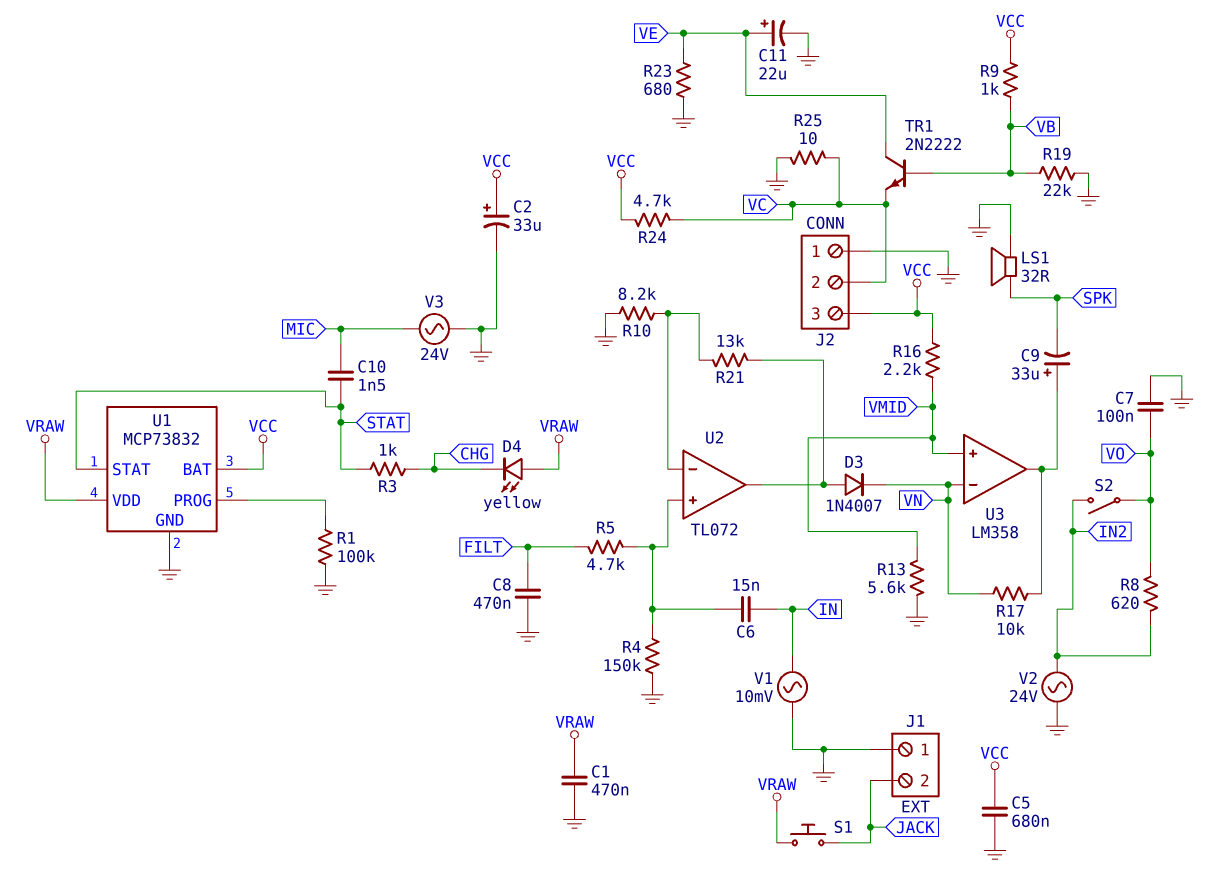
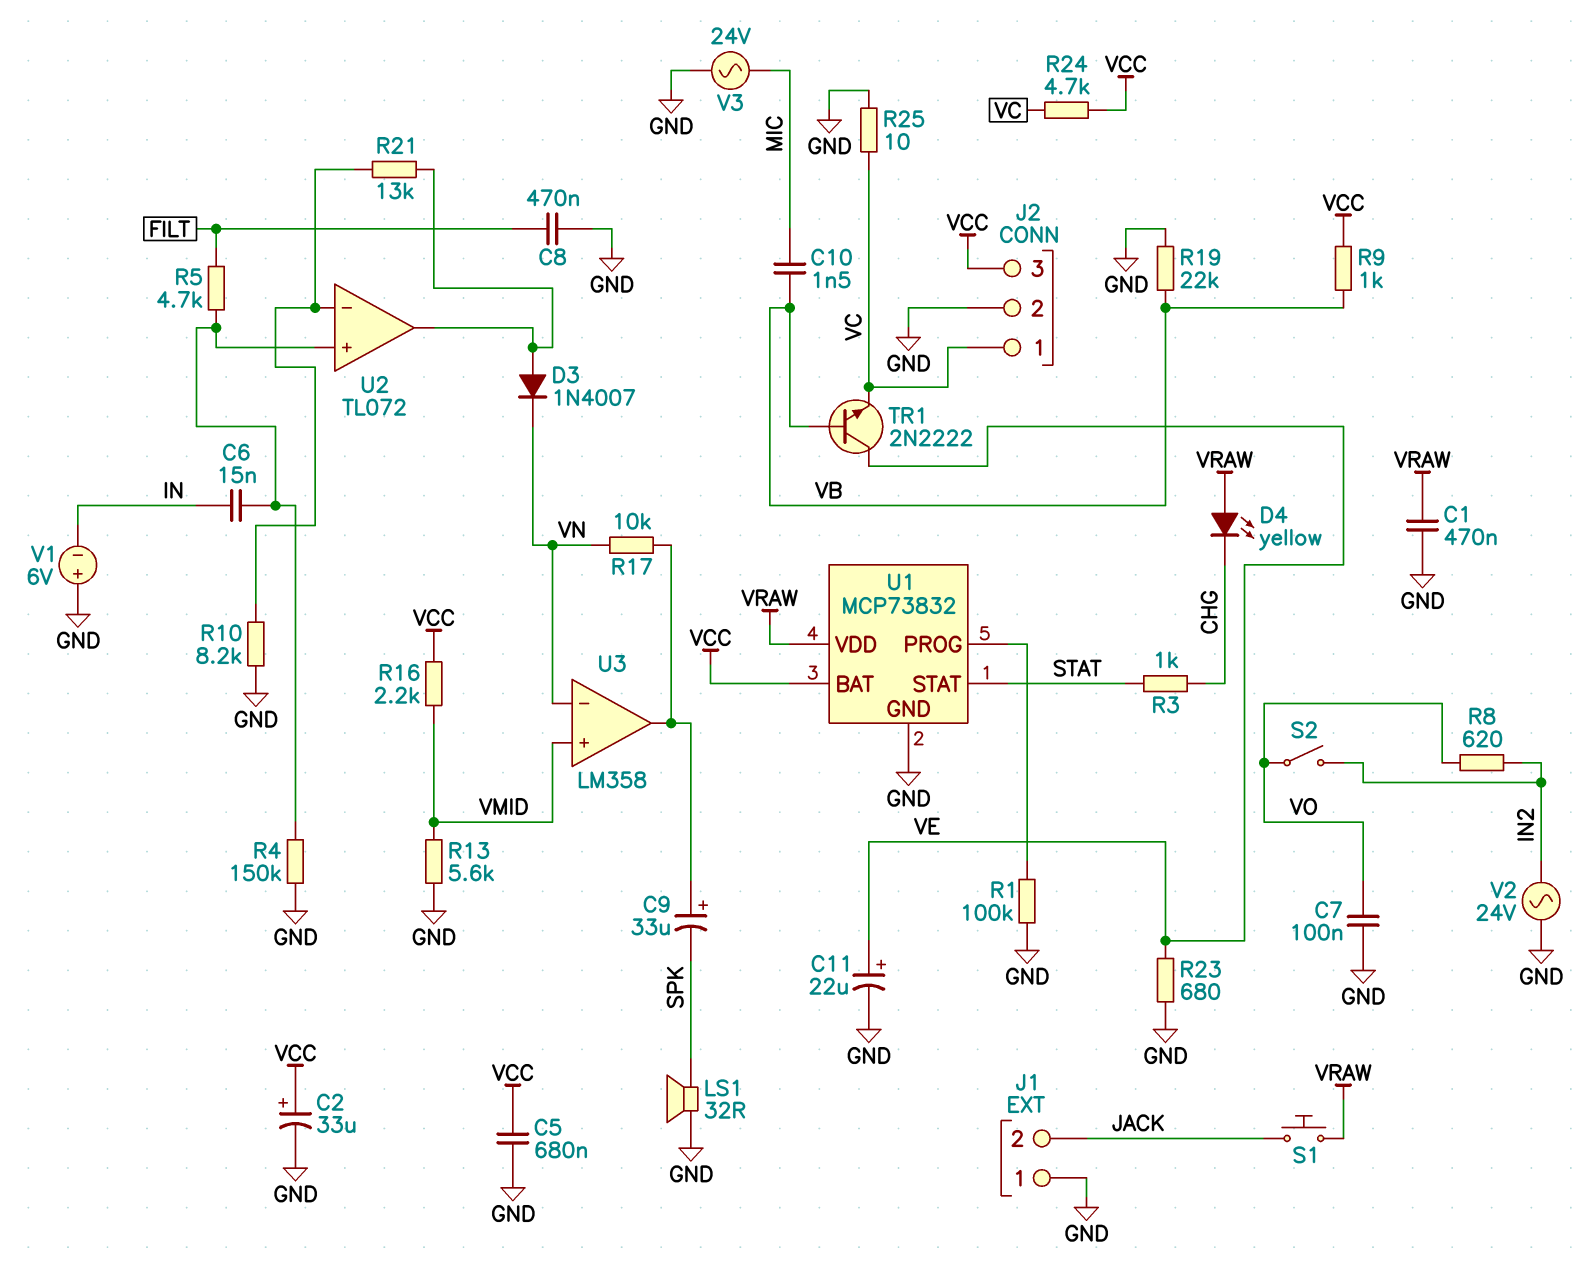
C10: 1.5nF (MIC, STAT) -> 1.5nF (MIC, VB)
J2 pin 1: GND -> VC
J2 pin 2: VC -> GND
V1: AC 10mV (GND, IN) -> 6V (plus GND, minus IN)

